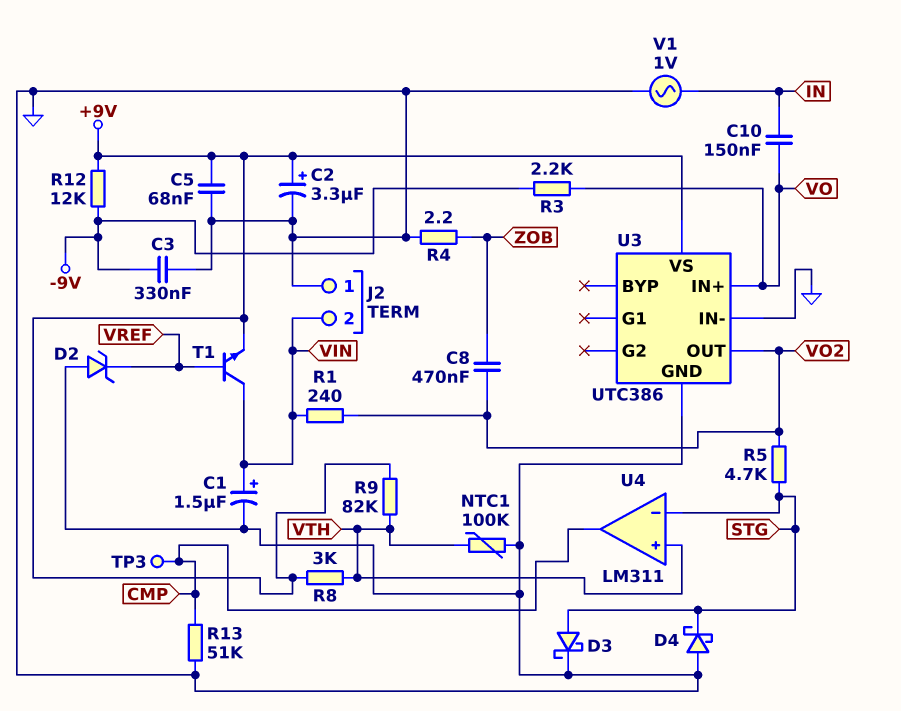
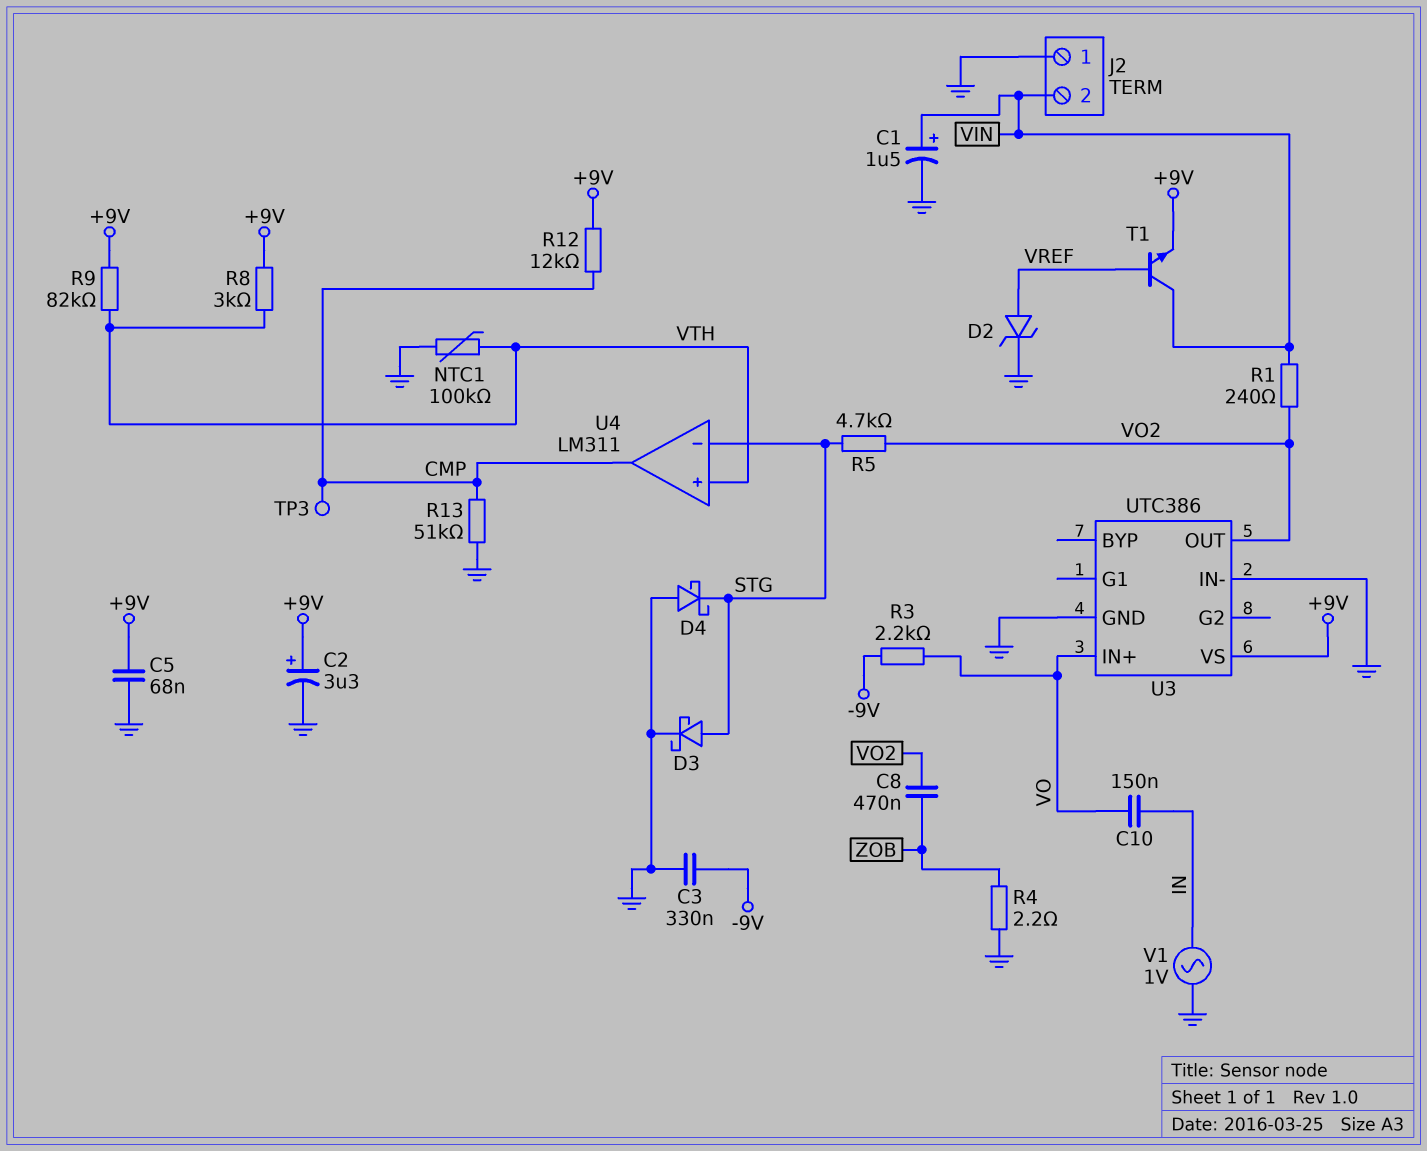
D2: zener (A GND, K VREF) -> zener (A VREF, K GND)
R12: 12k (+9V, -9V) -> 12k (+9V, CMP)

